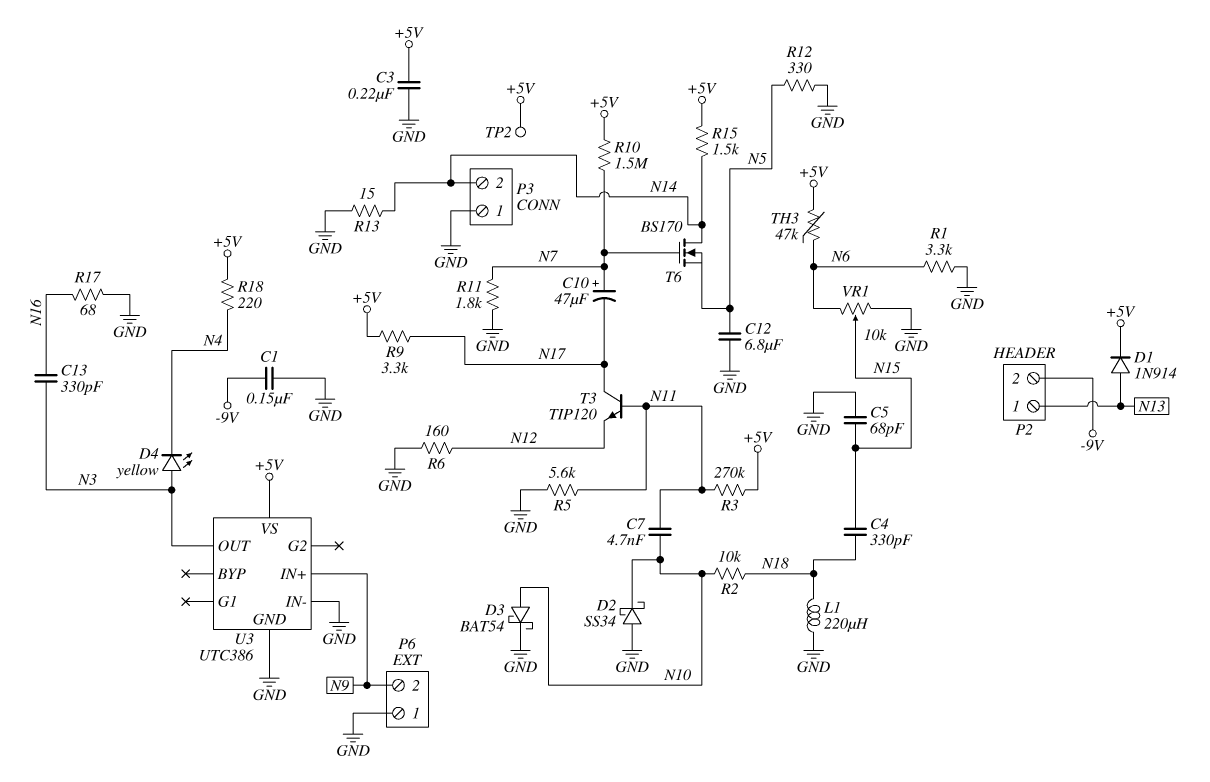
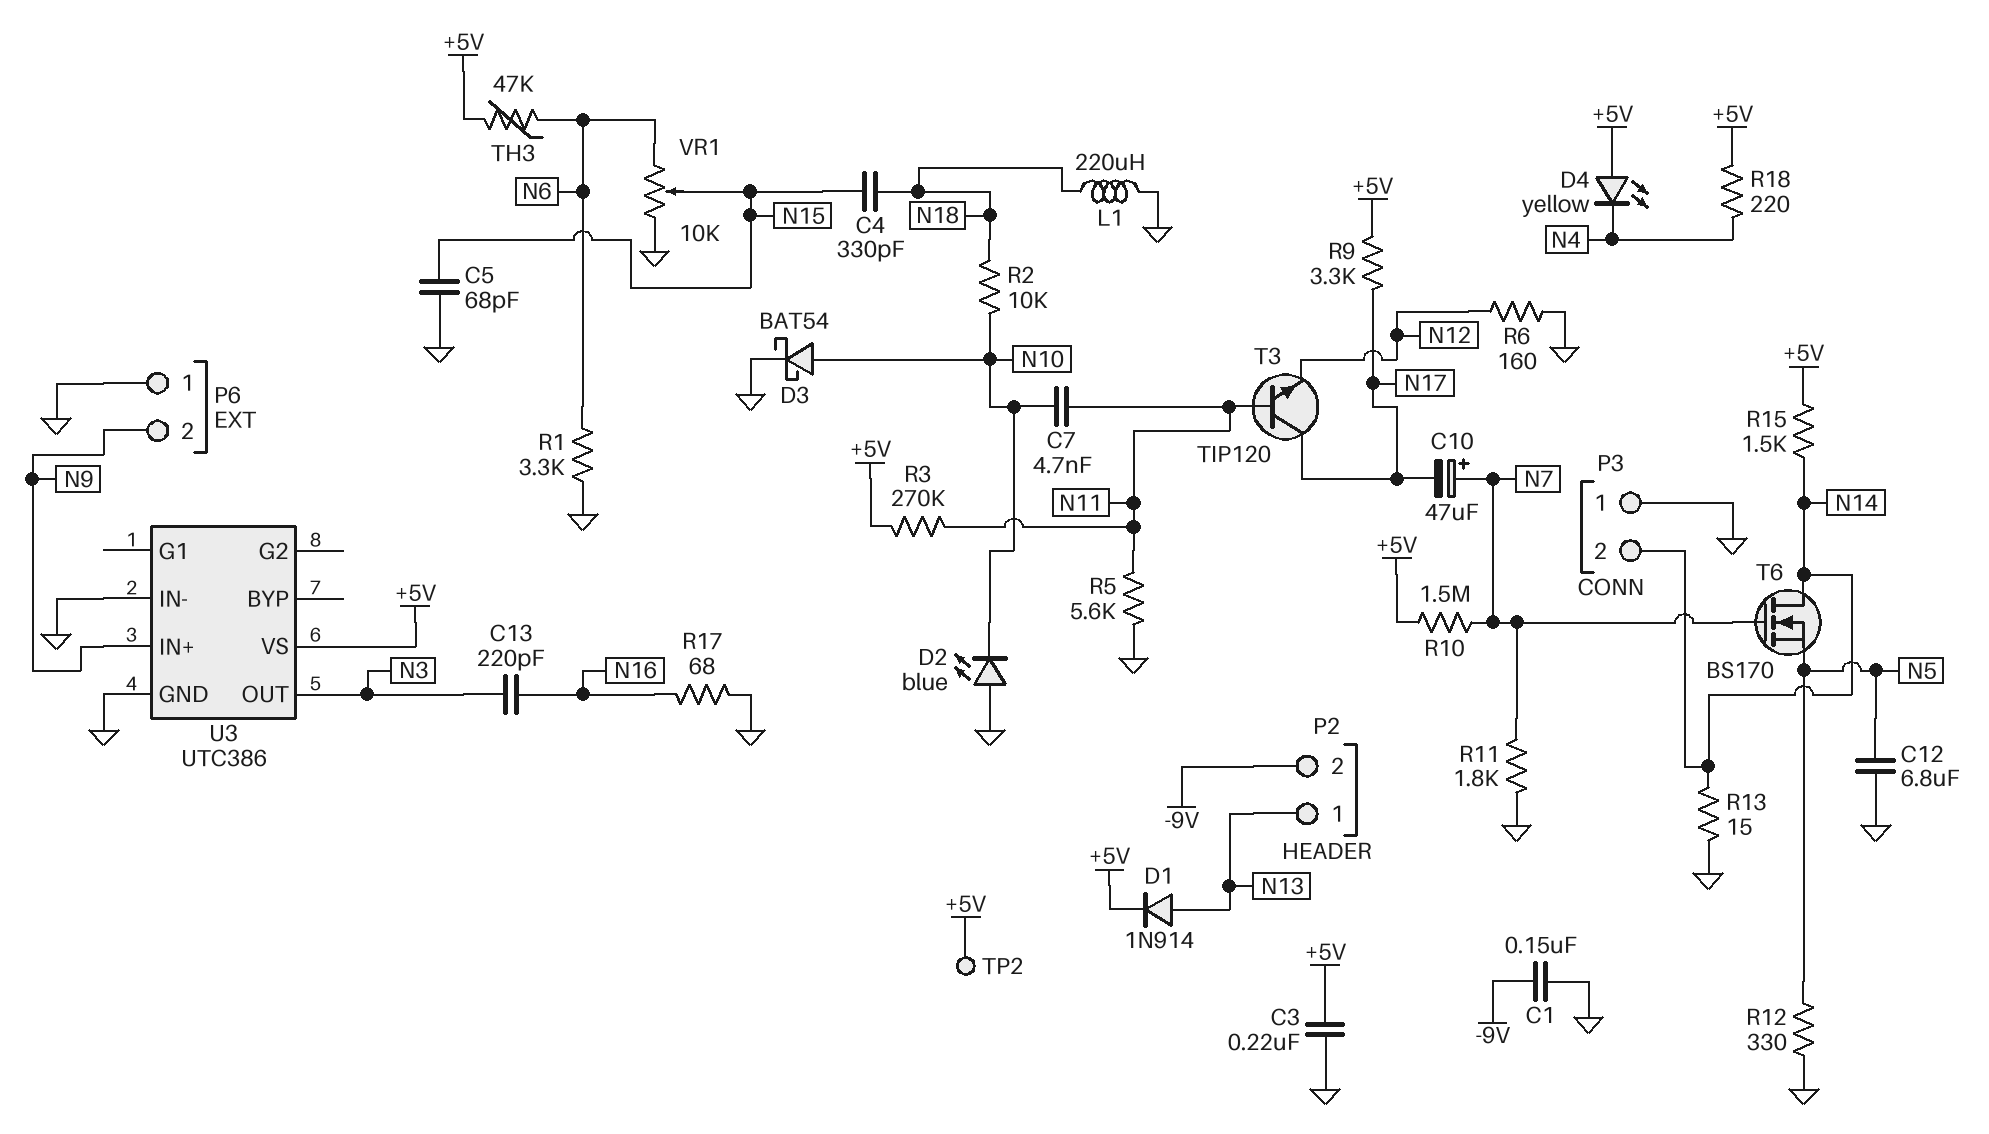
C13: 330pF (N3, N16) -> 220pF (N3, N16)
D2: schottky SS34 (A GND, K N10) -> LED blue (A GND, K N10)
D4: LED yellow (A N3, K N4) -> LED yellow (A +5V, K N4)

